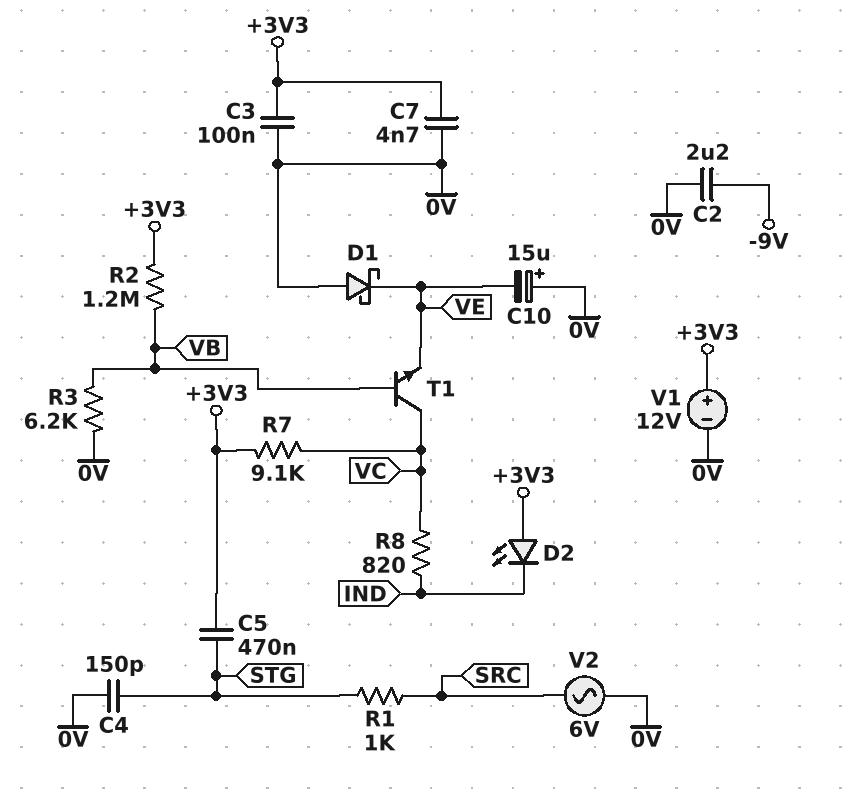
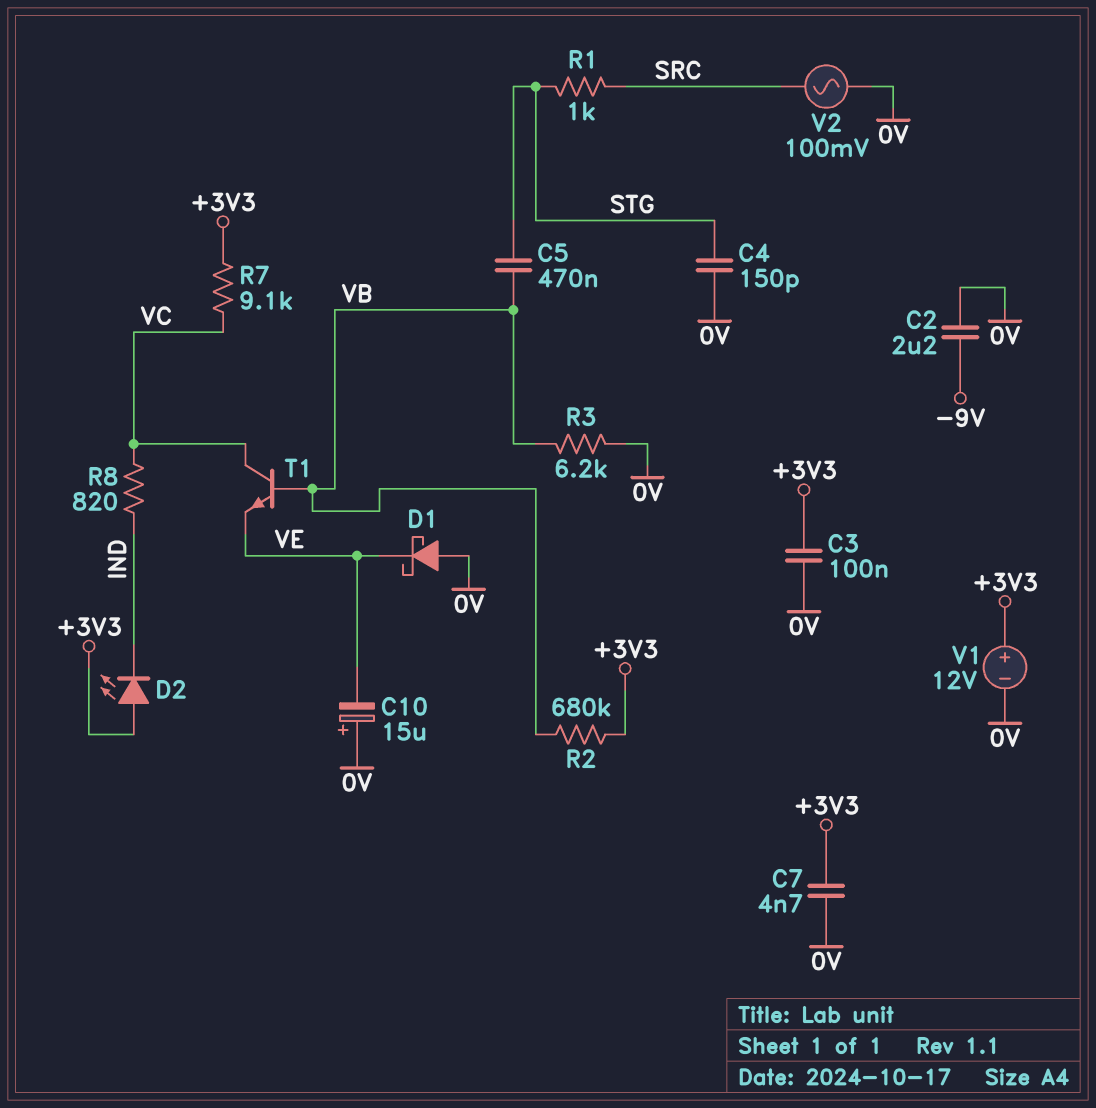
C5: 470nF (+3V3, STG) -> 470nF (STG, VB)
R2: 1.2M (+3V3, VB) -> 680k (+3V3, VB)
V2: AC 6V (0V, SRC) -> AC 100mV (0V, SRC)

